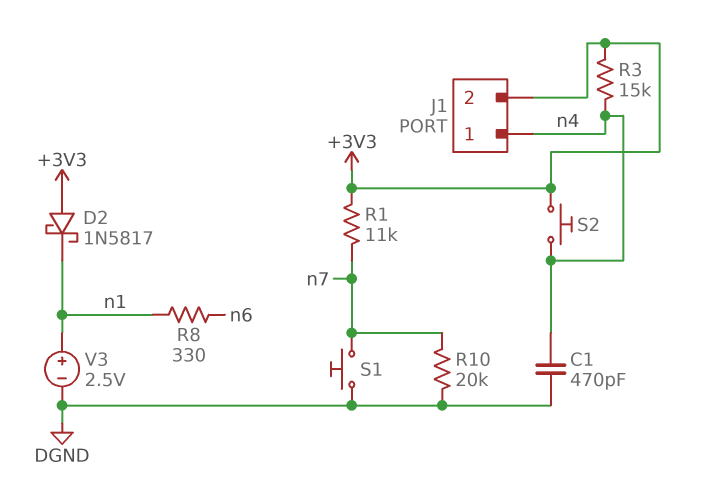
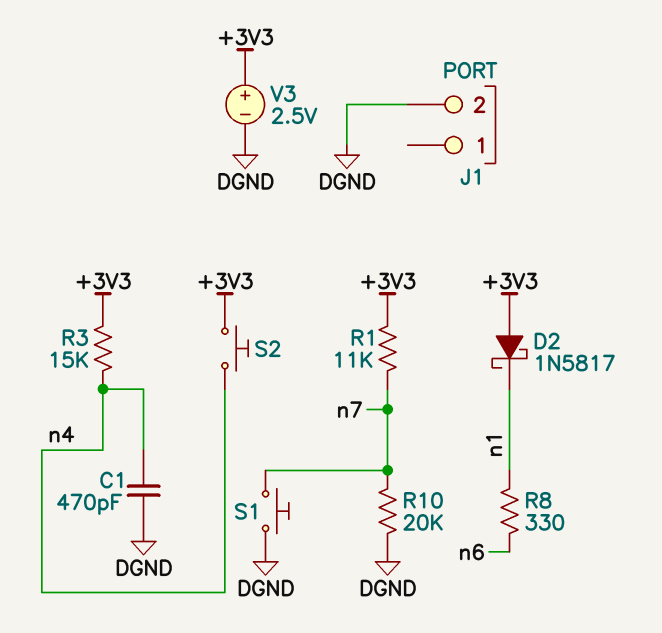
J1 pin 1: n4 -> none
J1 pin 2: +3V3 -> DGND
V3: 2.5V (plus n1, minus DGND) -> 2.5V (plus +3V3, minus DGND)

